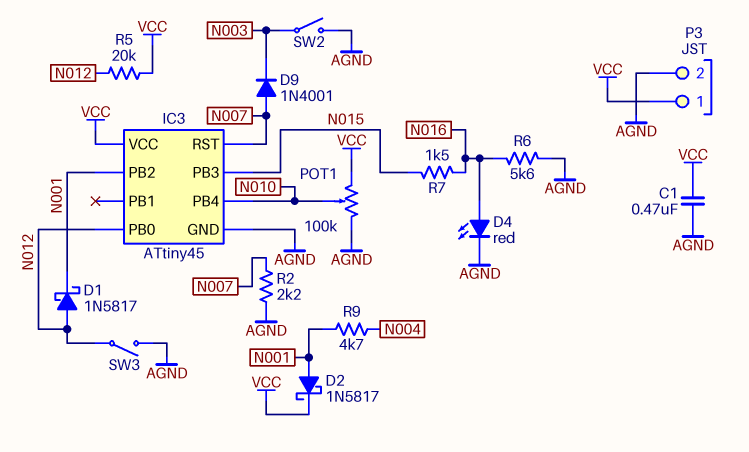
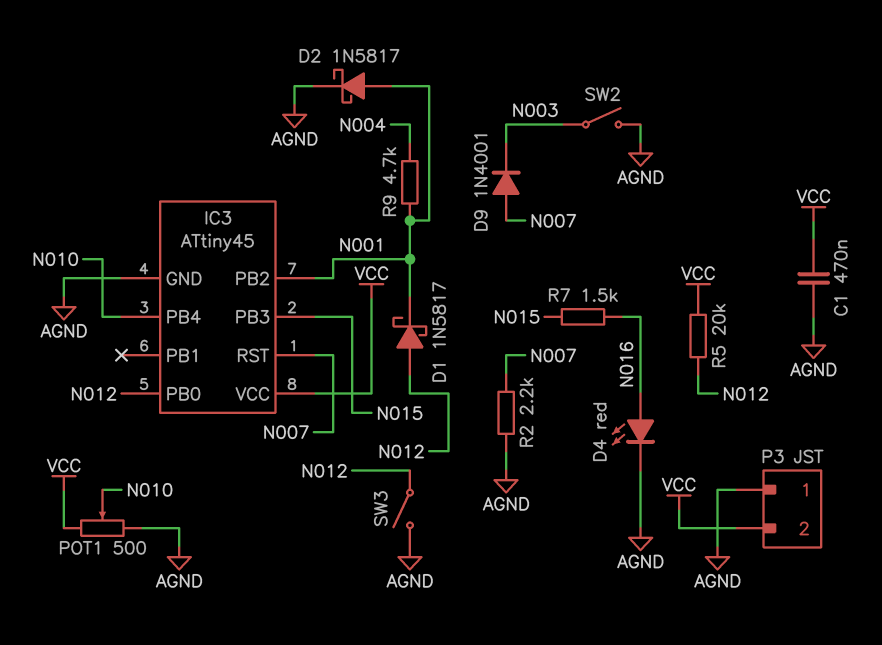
D2: schottky 1N5817 (A N001, K VCC) -> schottky 1N5817 (A N001, K AGND)
P3 pin 1: VCC -> AGND
P3 pin 2: AGND -> VCC
POT1: 100k (AGND, VCC, wiper N010) -> 500 (AGND, VCC, wiper N010)
R6: 5.6k (AGND, N016) -> none

